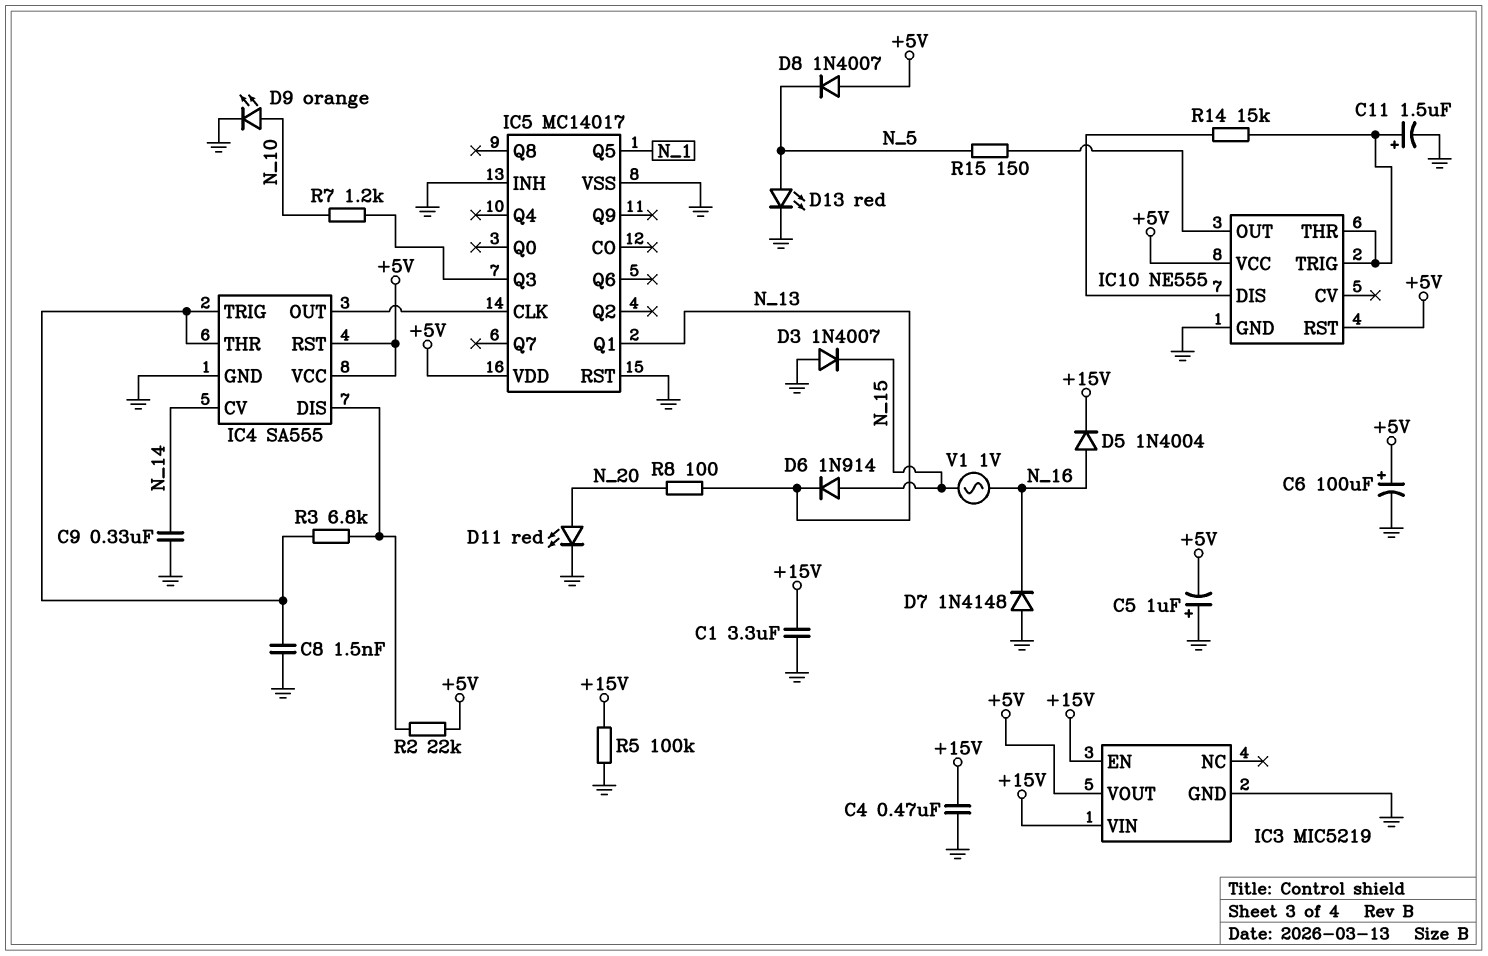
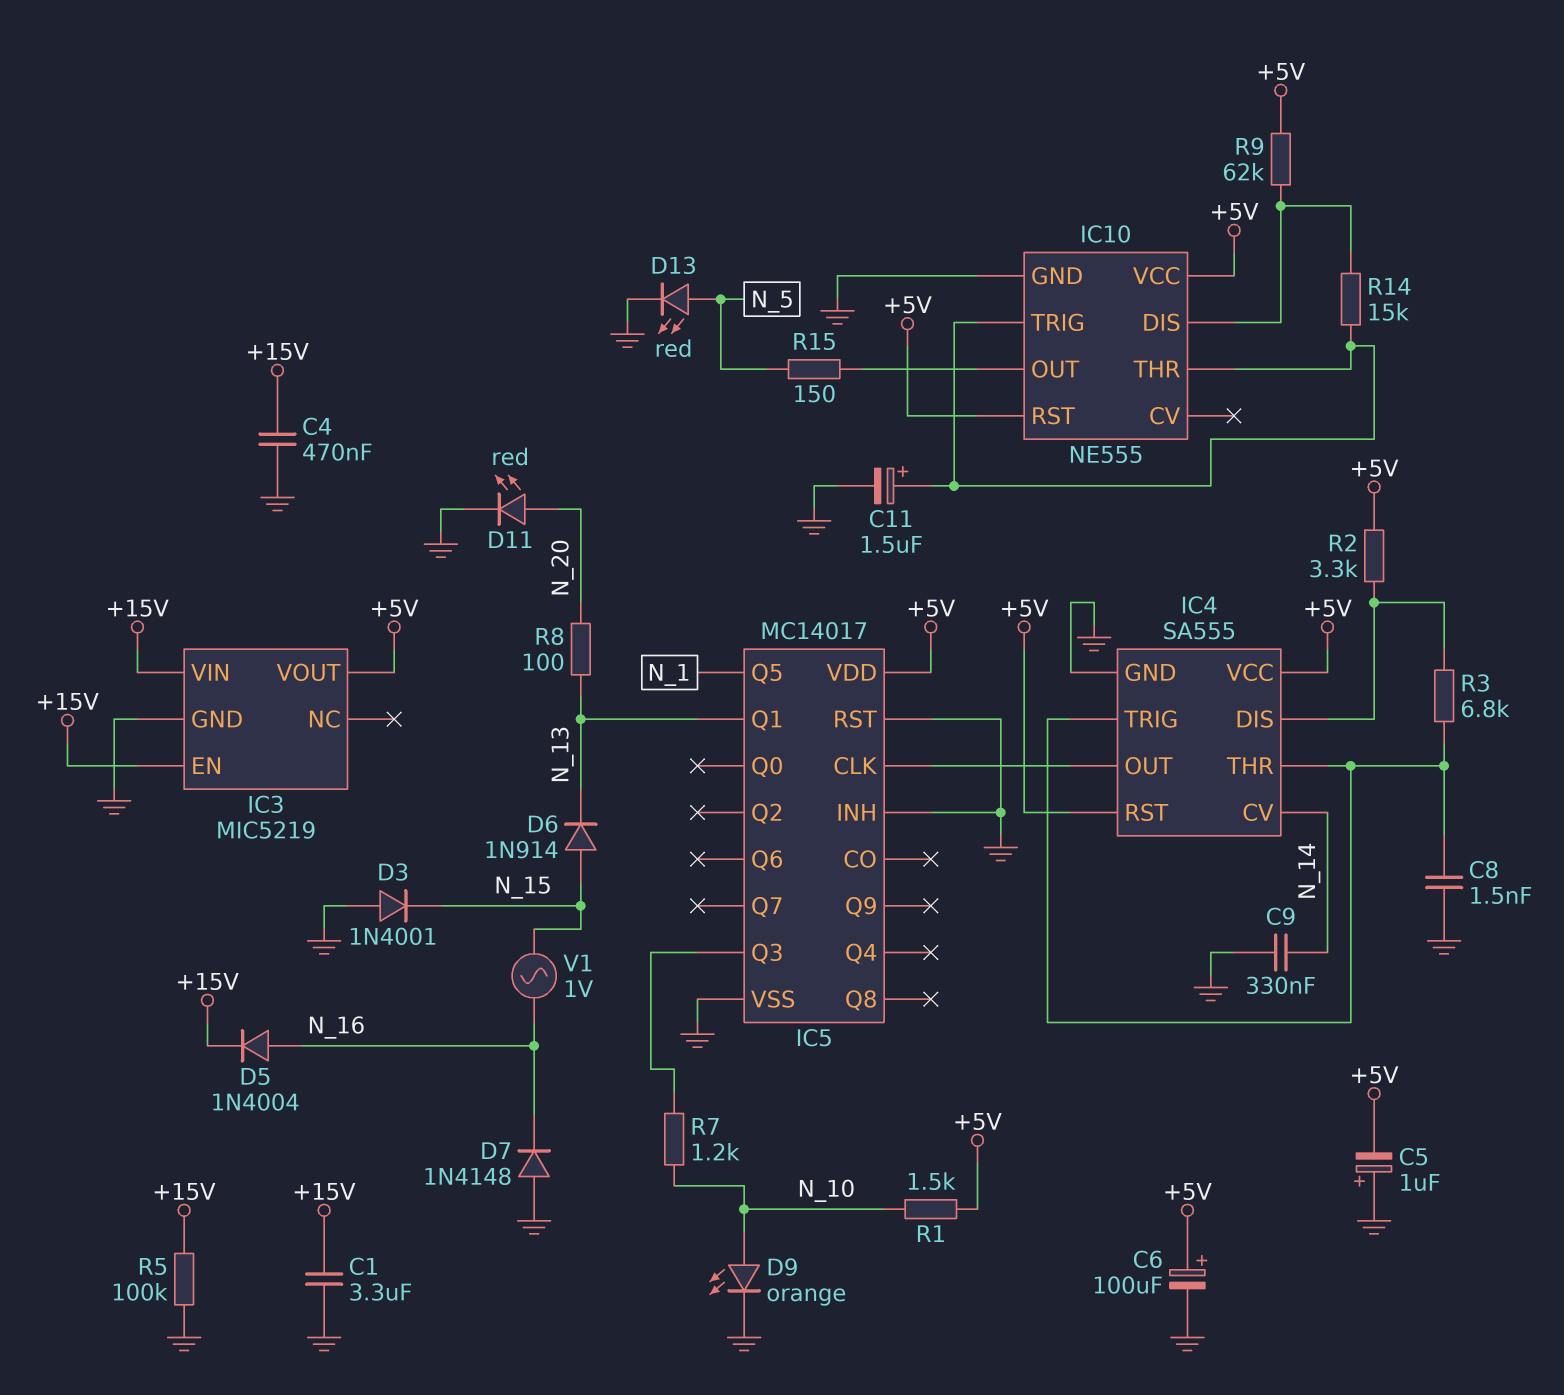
D3: diode 1N4007 (A GND, K N_15) -> diode 1N4001 (A GND, K N_15)
D8: diode 1N4007 (A +5V, K N_5) -> none
R1: none -> 1.5k (+5V, N_10)
R2: 22k (+5V, IC4/DIS) -> 3.3k (+5V, IC4/DIS)
R9: none -> 62k (+5V, IC10/DIS)

